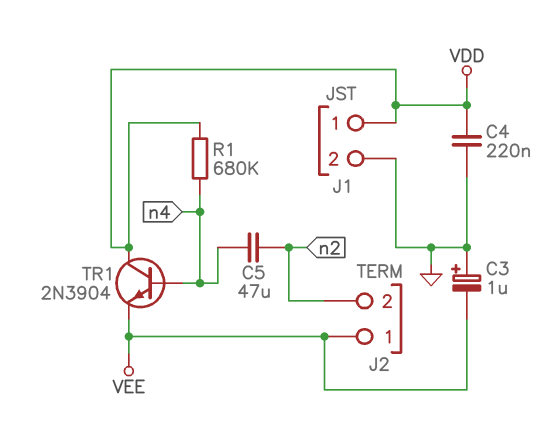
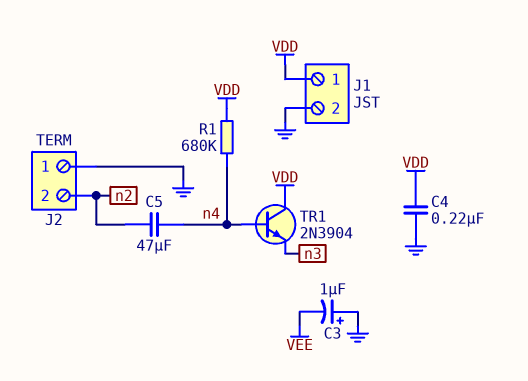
J2 pin 1: VEE -> GND
TR1: NPN 2N3904 (B n4, C VDD, E VEE) -> NPN 2N3904 (B n4, C VDD, E n3)

